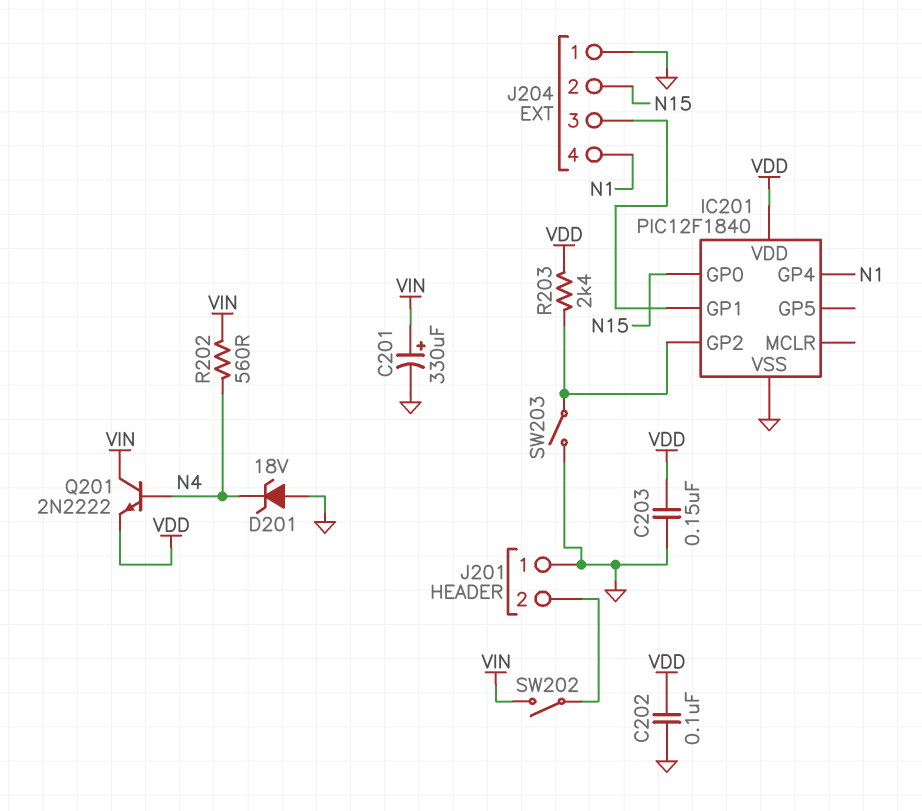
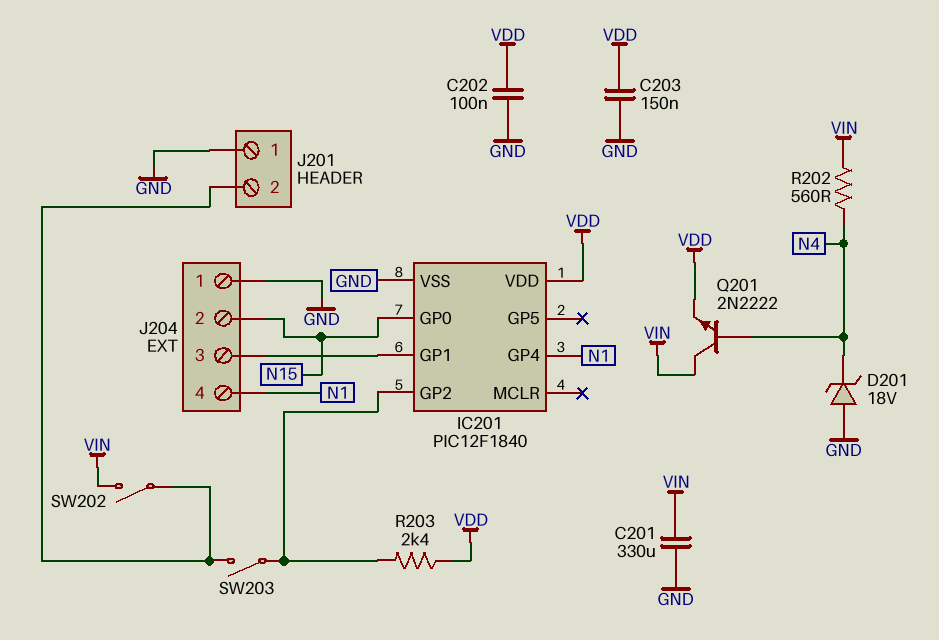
C201: 330uF (plus VIN, minus GND) -> 330uF (GND, VIN)
SW203: switch (GND, IC201/GP2) -> switch (IC201/GP2, J201/2)

